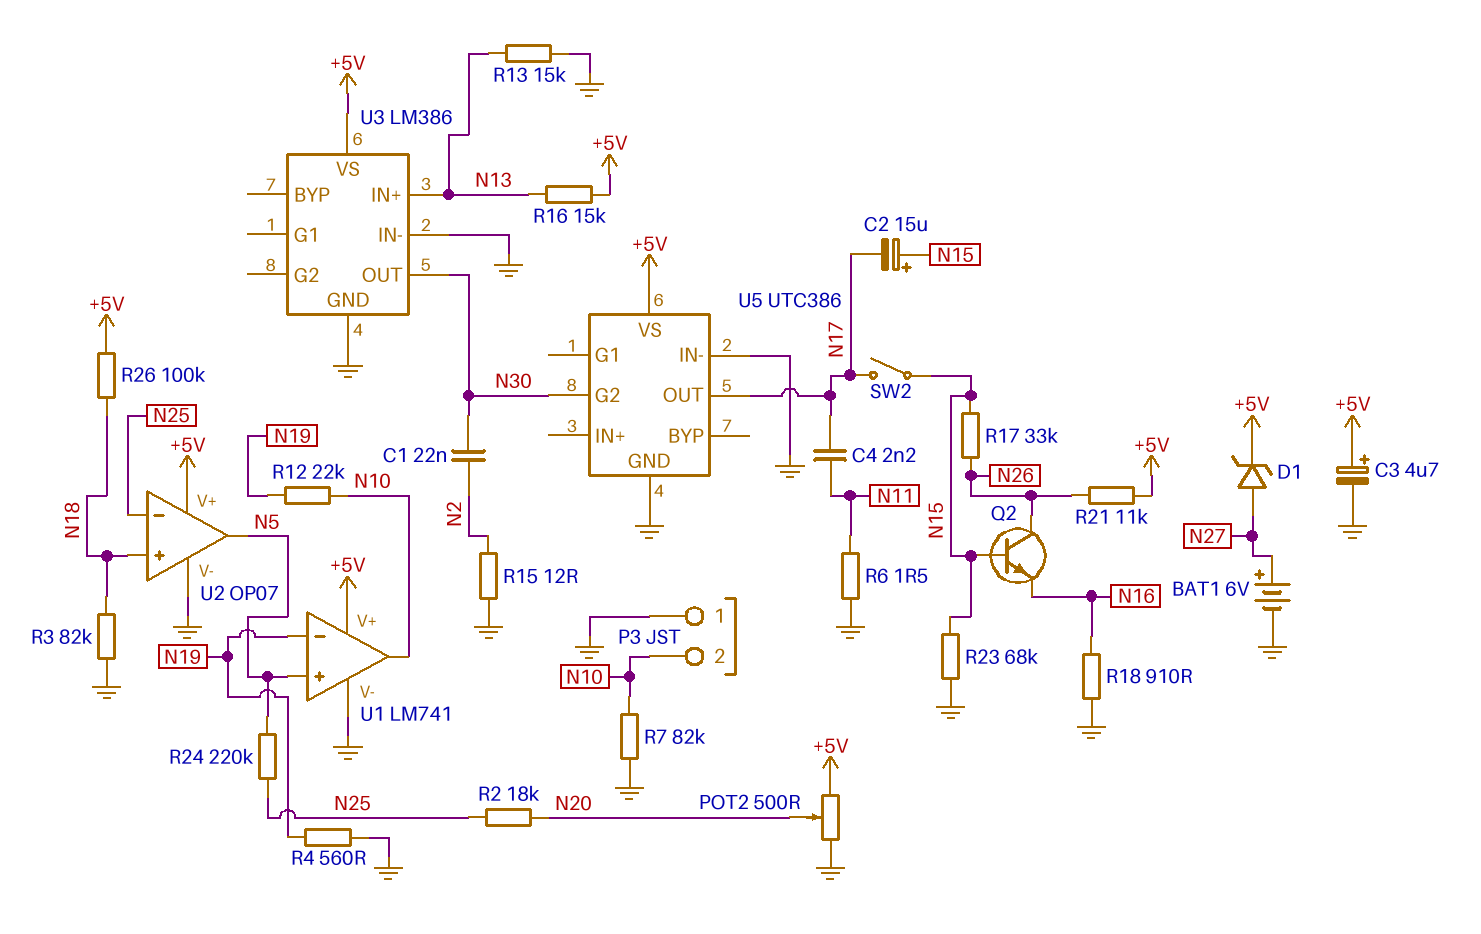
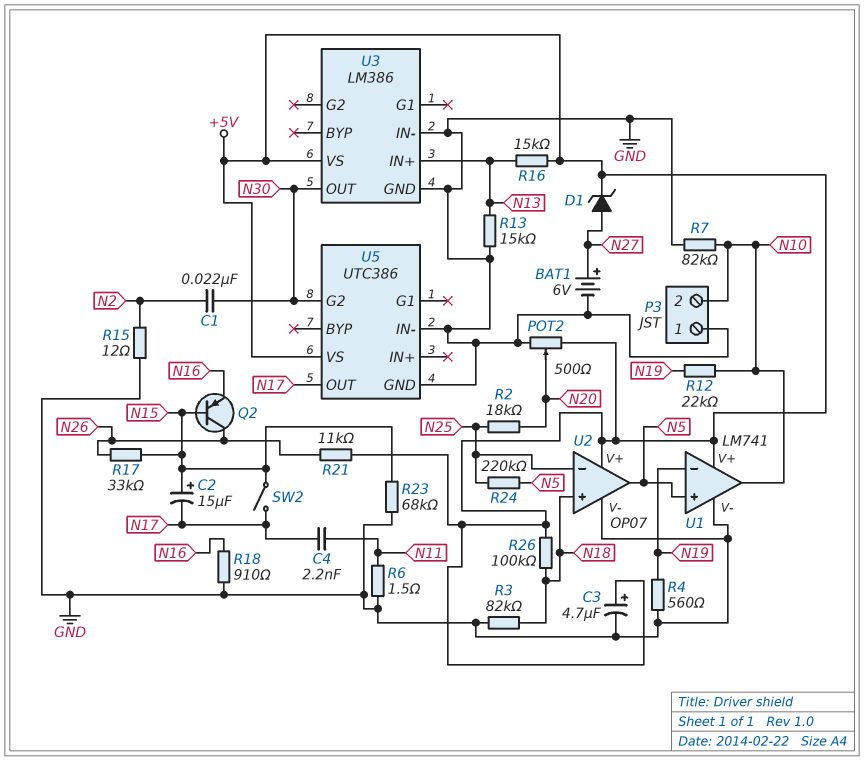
Q2: NPN (B N15, C N26, E N16) -> PNP (B N15, C N26, E N16)

